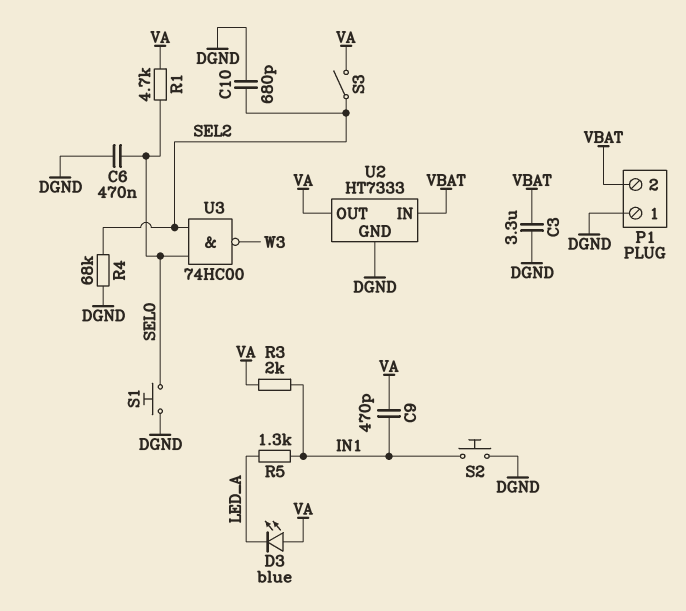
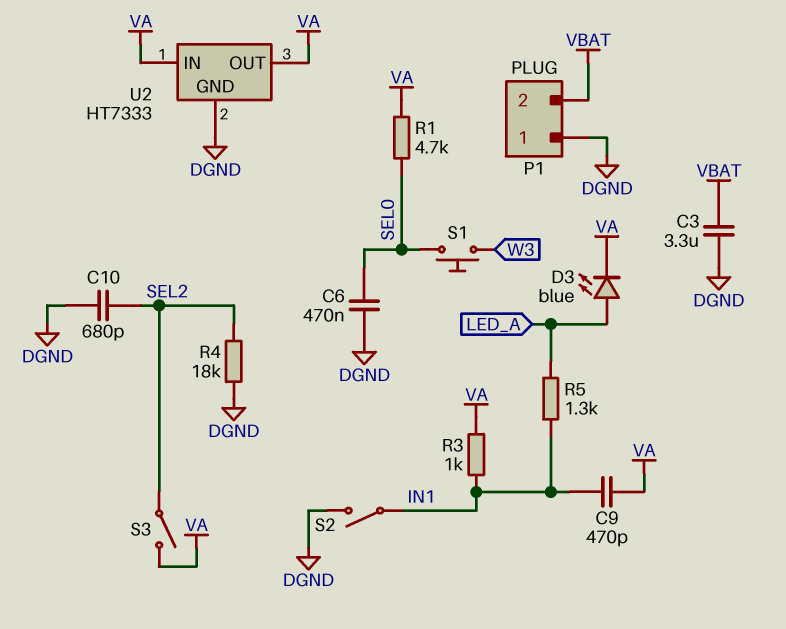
D3: LED blue (A VA, K LED_A) -> LED blue (A LED_A, K VA)
R3: 2k (IN1, VA) -> 1k (IN1, VA)
R4: 68k (DGND, SEL2) -> 18k (DGND, SEL2)
S1: button (DGND, SEL0) -> button (SEL0, W3)
S2: button (DGND, IN1) -> switch (DGND, IN1)
U2 pin IN: VBAT -> VA
U3: NAND 74HC00 (in SEL0, in SEL2, out W3) -> none

